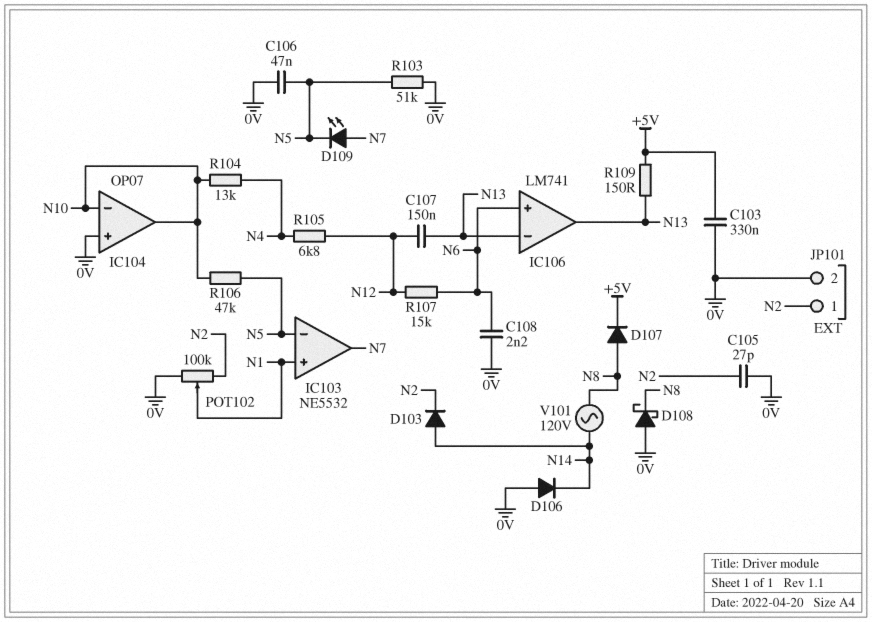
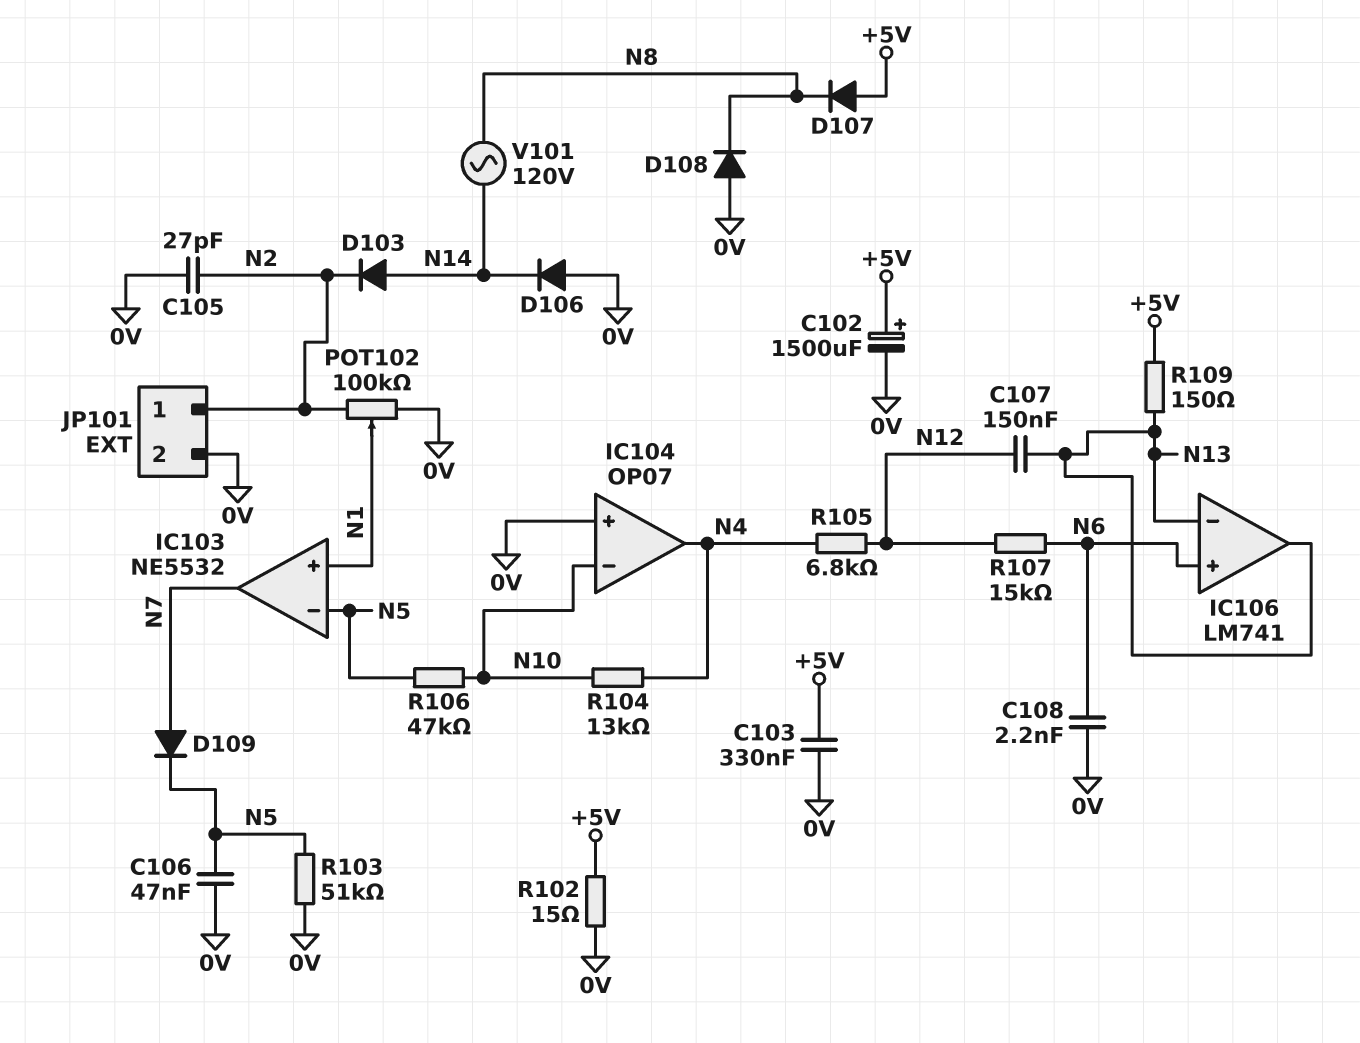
C102: none -> 1500uF (plus +5V, minus 0V)
D107: diode (A N8, K +5V) -> diode (A +5V, K N8)
D108: schottky (A 0V, K N8) -> diode (A 0V, K N8)
D109: LED (A N7, K N5) -> diode (A N7, K N5)
IC104 pin out: N10 -> N4
R102: none -> 15 (+5V, 0V)

